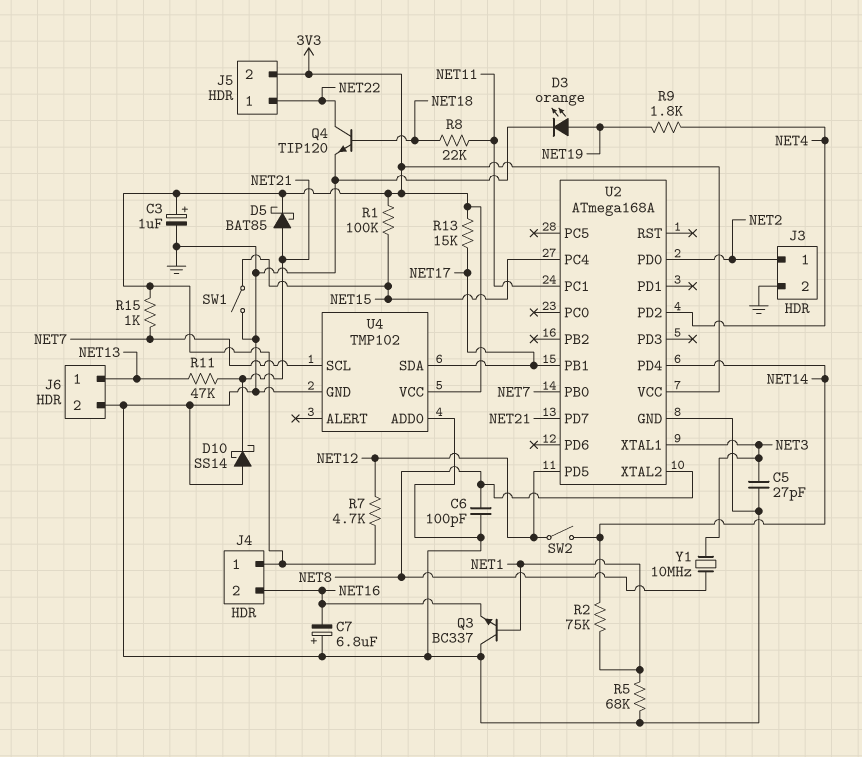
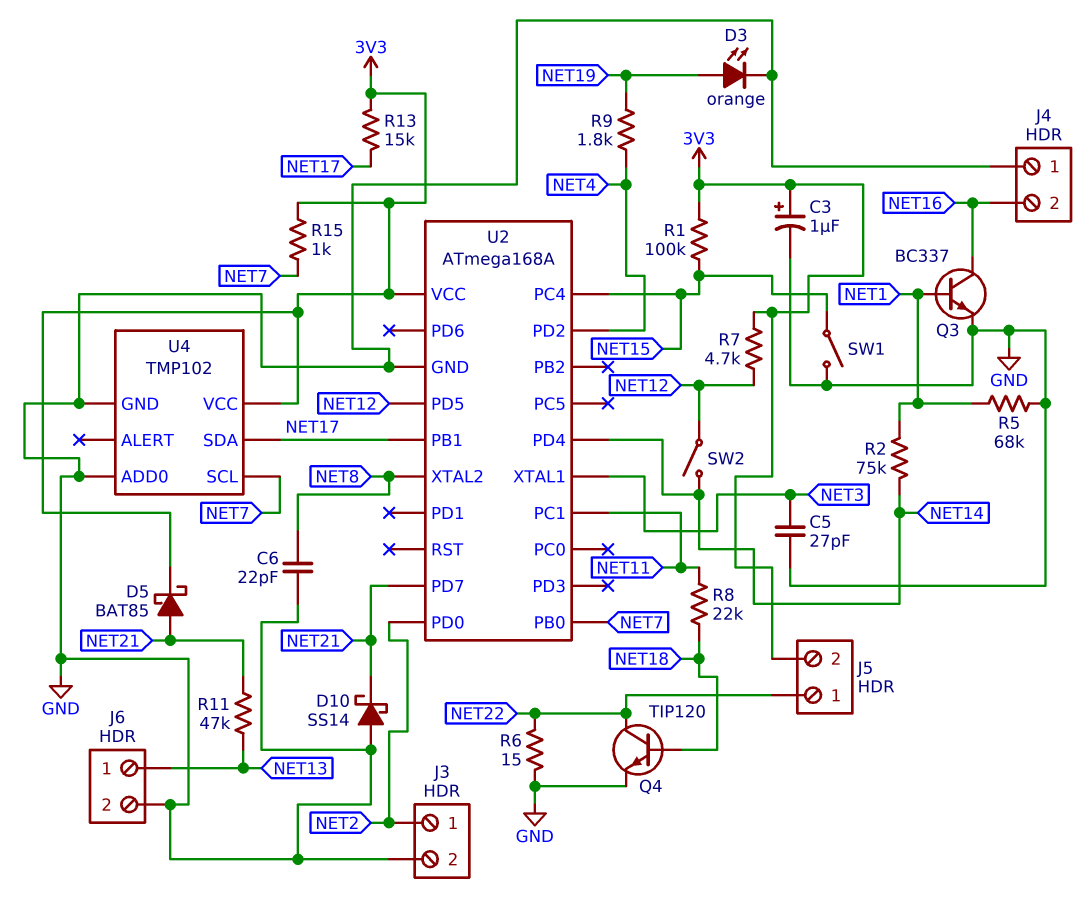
C6: 100pF (GND, NET8) -> 22pF (GND, NET8)
C7: 6.8uF (plus GND, minus NET16) -> none
J4 pin 1: 3V3 -> GND
Q3: NPN BC337 (B NET1, C GND, E NET16) -> NPN BC337 (B NET1, C NET16, E GND)
R6: none -> 15 (GND, NET22)
Y1: 10MHz (NET3, NET8) -> none

